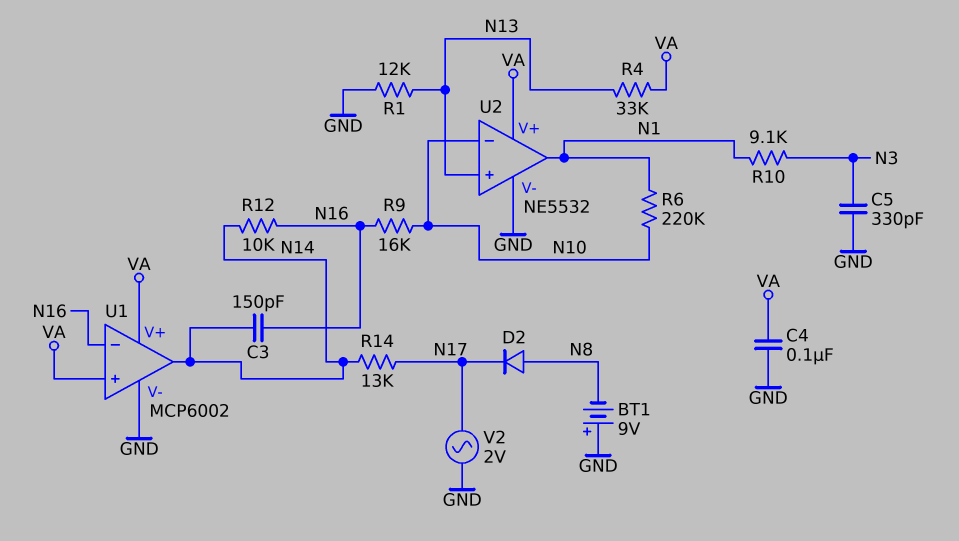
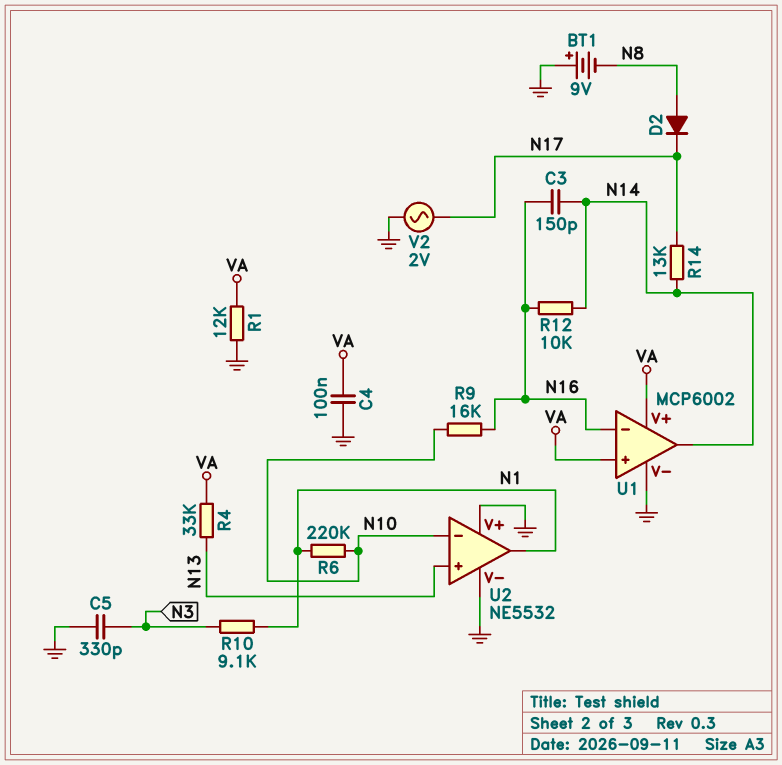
R1: 12k (GND, N13) -> 12k (GND, VA)
U2 pin V+: VA -> GND

